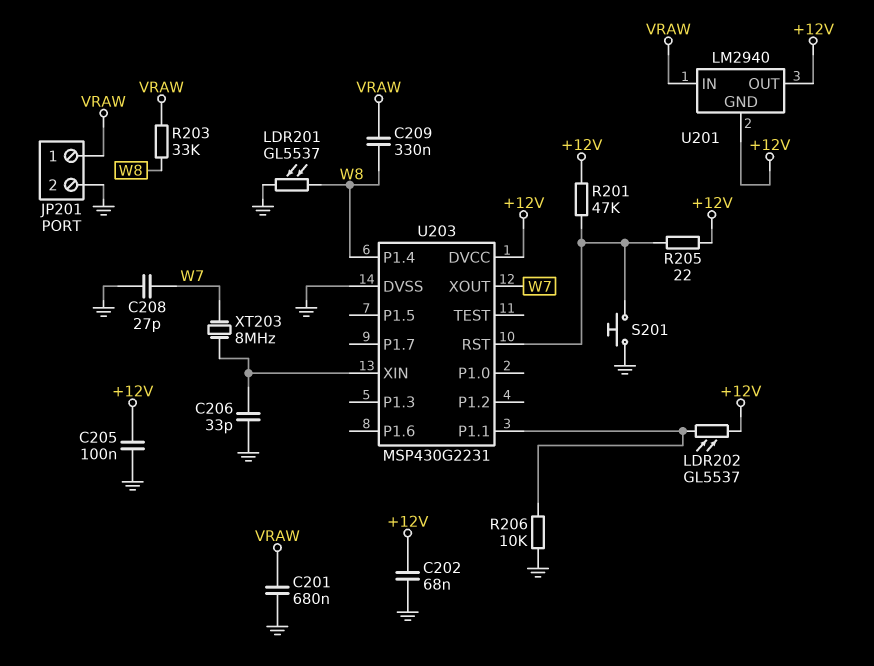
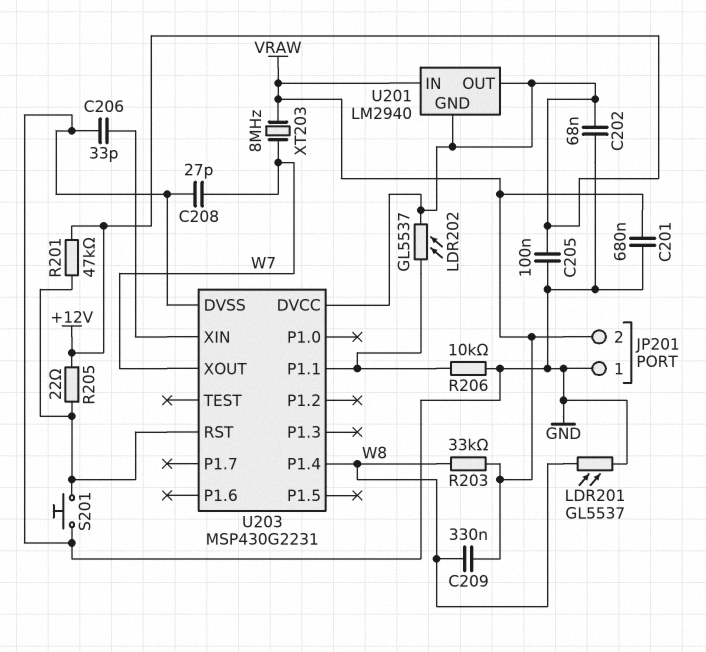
JP201 pin 1: VRAW -> GND
JP201 pin 2: GND -> VRAW
XT203: 8MHz (U203/XIN, W7) -> 8MHz (VRAW, W7)

